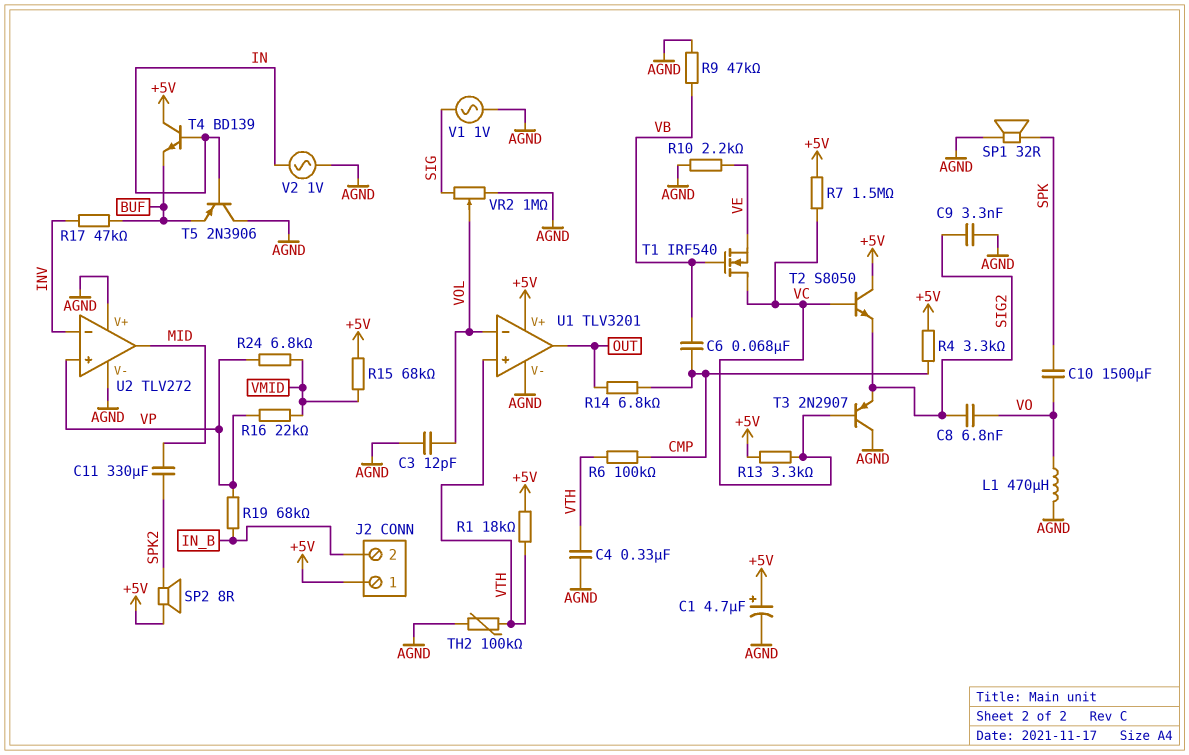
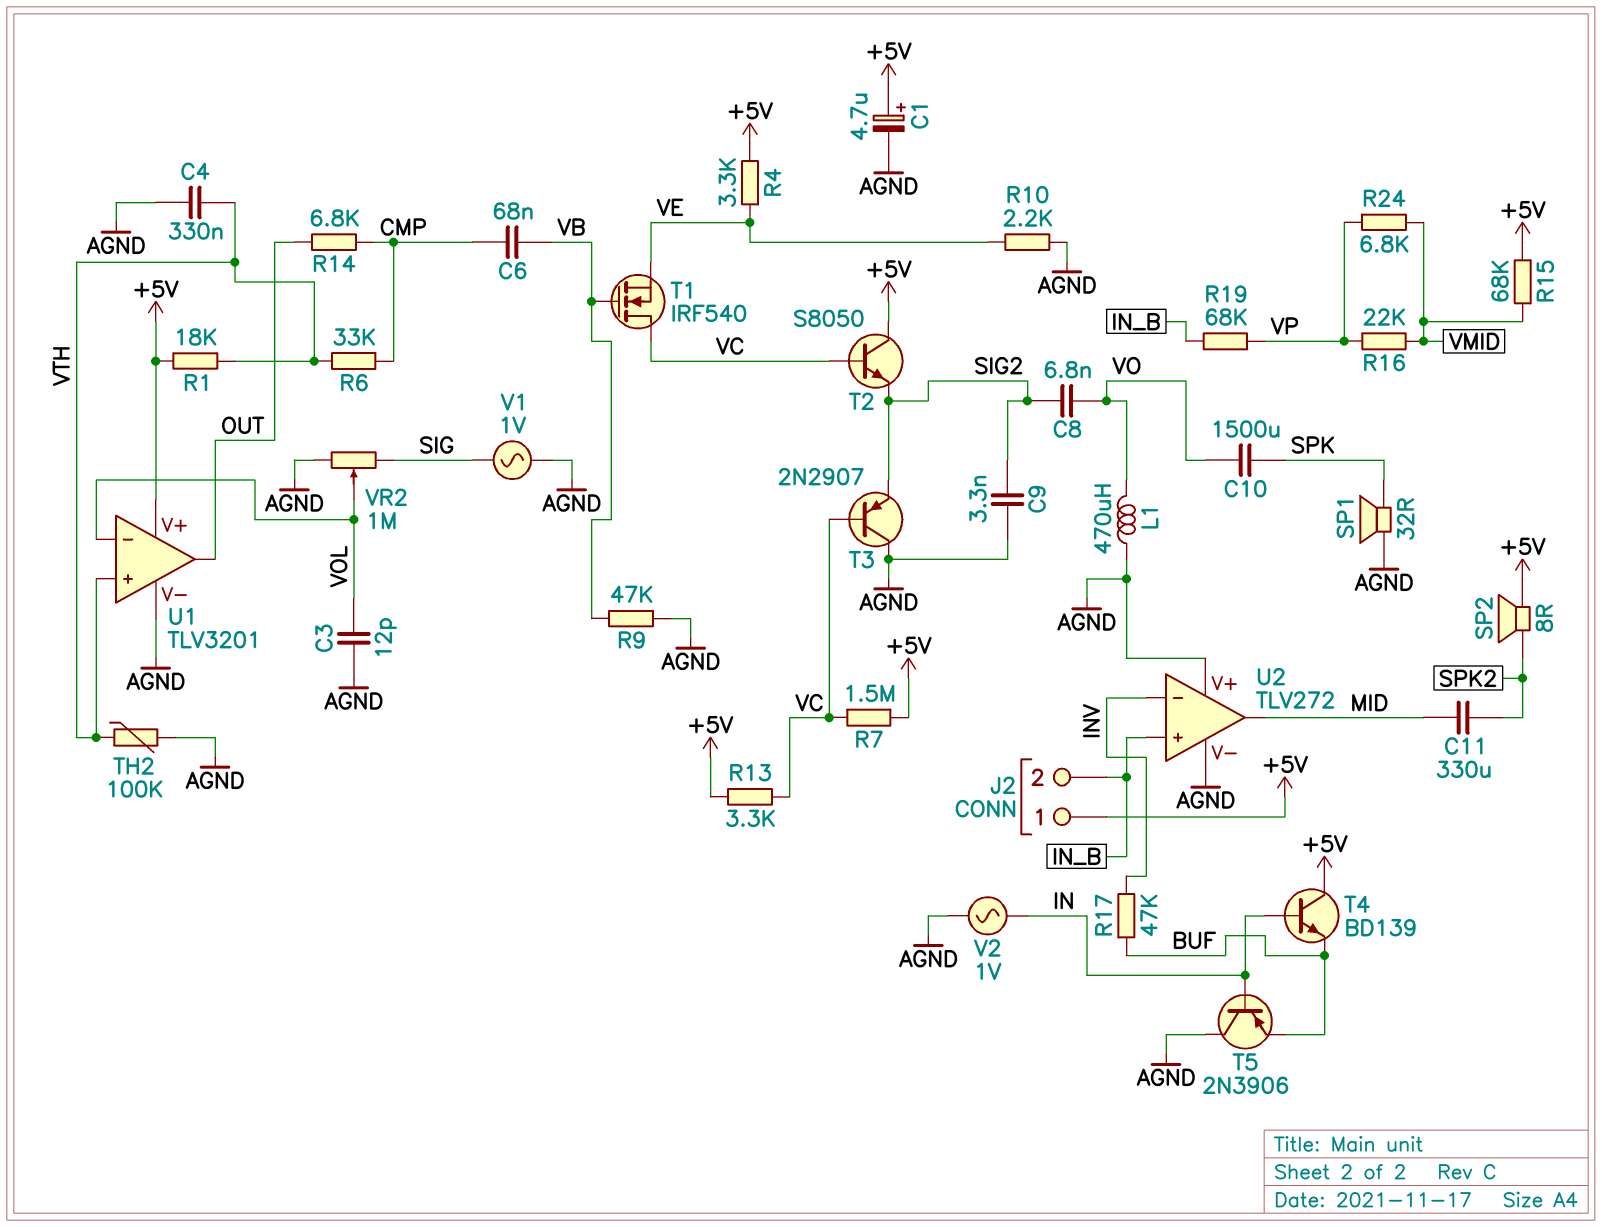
R4: 3.3k (+5V, CMP) -> 3.3k (+5V, VE)
R6: 100k (CMP, VTH) -> 33k (CMP, VTH)
U2 pin in+: VP -> IN_B

